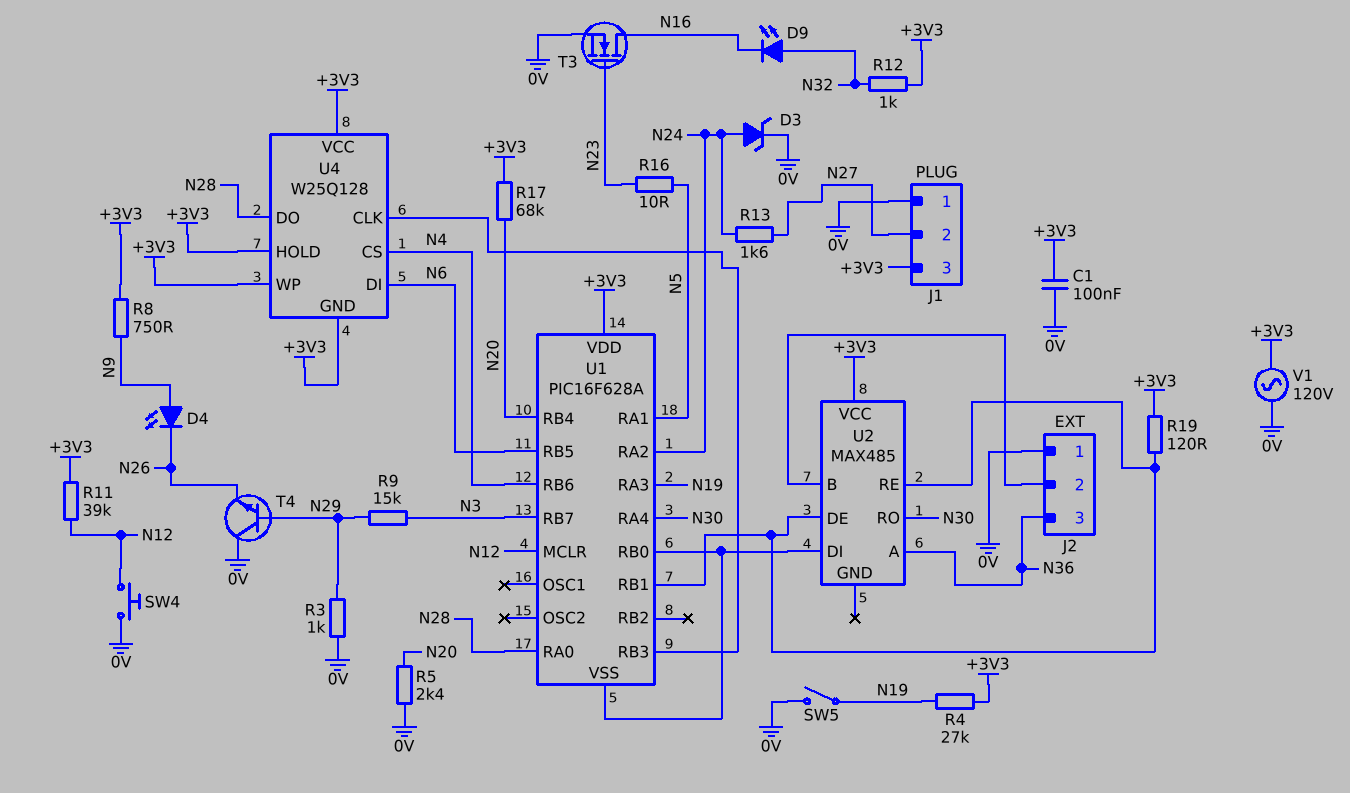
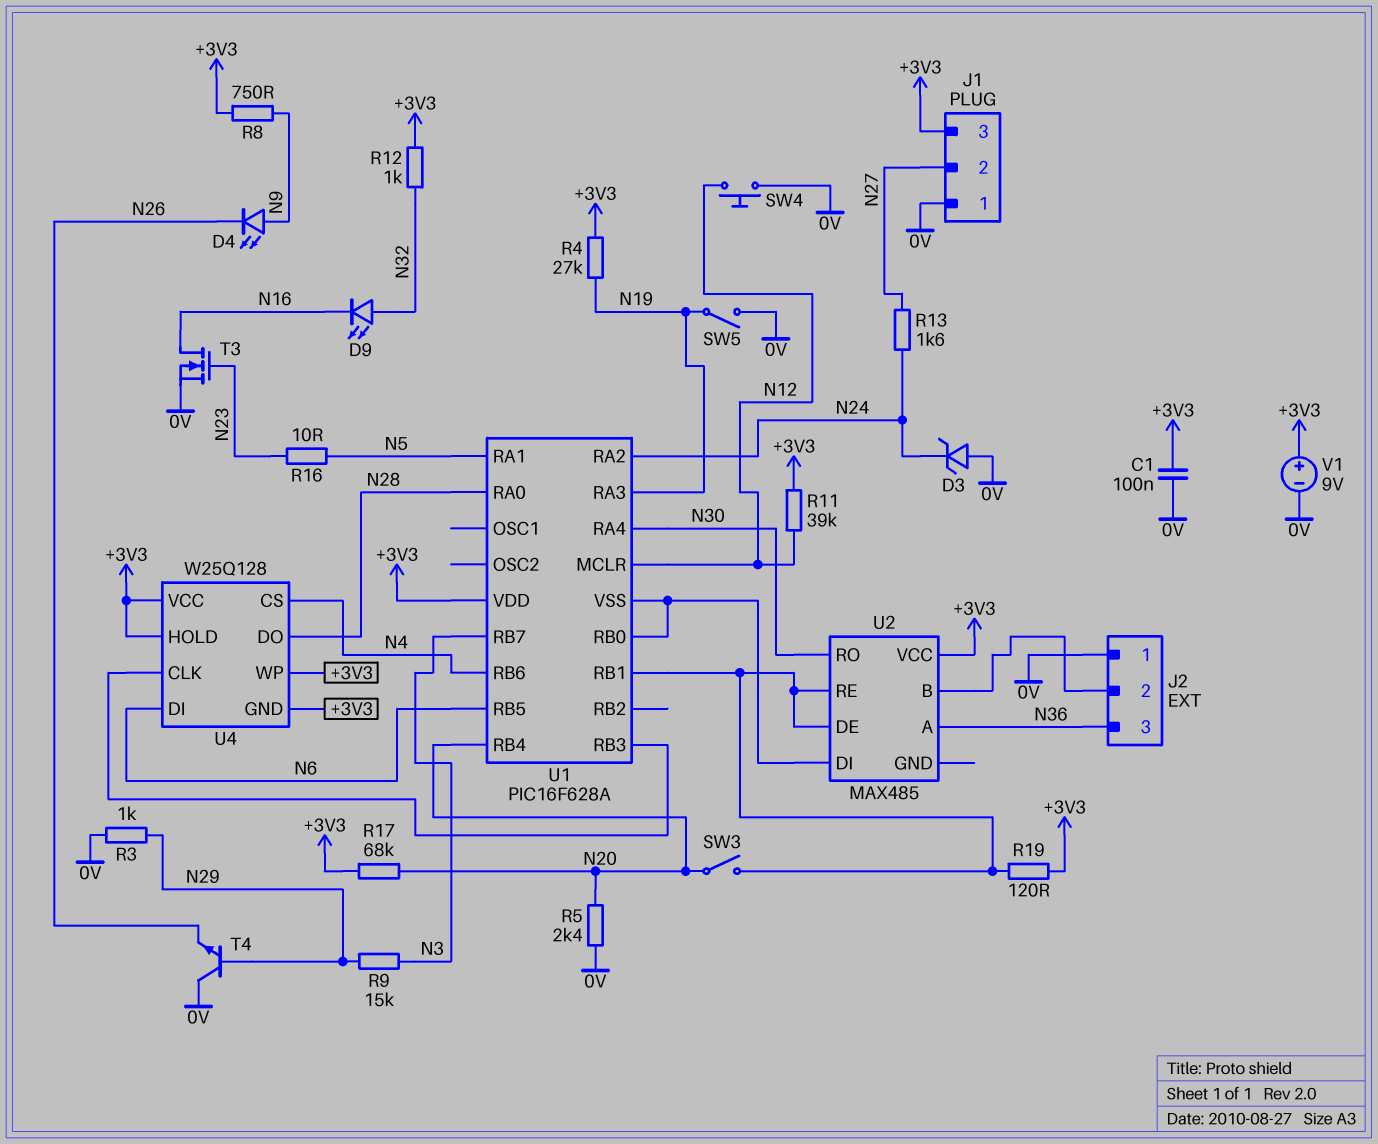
D3: zener (A N24, K 0V) -> zener (A 0V, K N24)
SW3: none -> switch (N20, U1/RB1)
V1: AC 120V (+3V3, 0V) -> 9V (plus +3V3, minus 0V)

